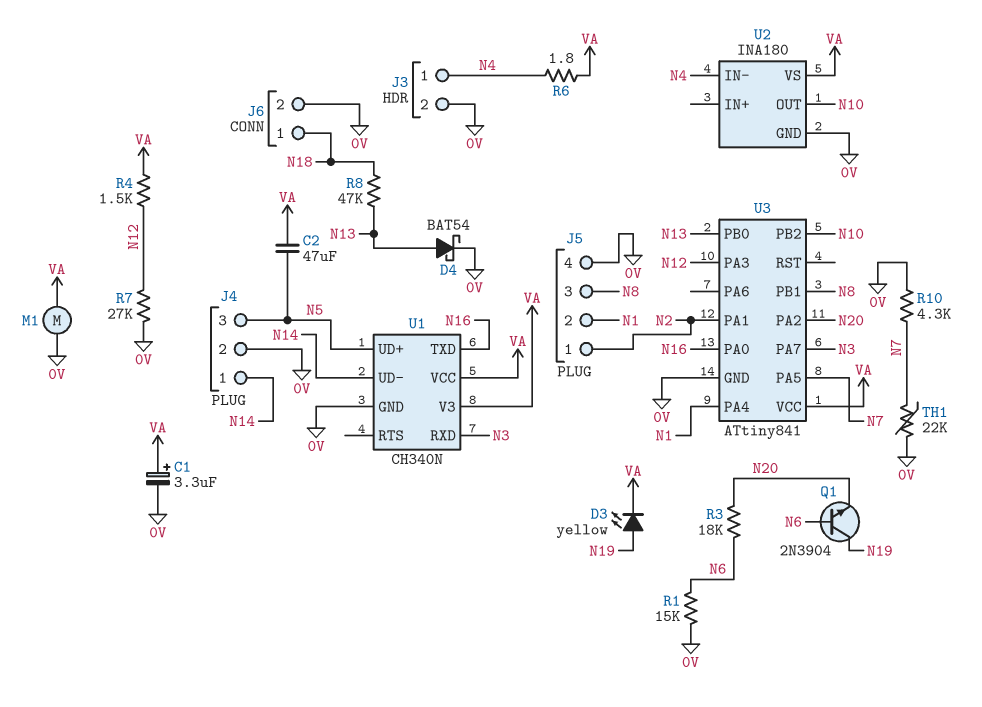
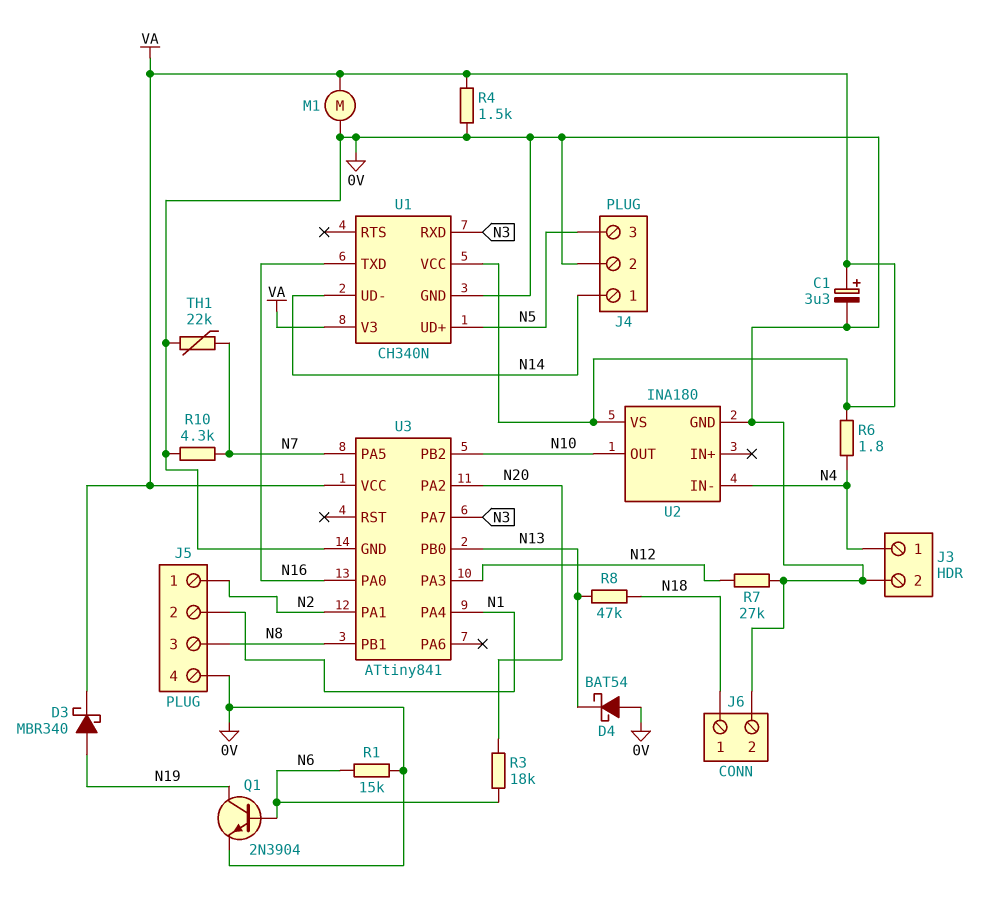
C2: 47uF (N5, VA) -> none
D3: LED yellow (A N19, K VA) -> schottky MBR340 (A N19, K VA)
D4: schottky BAT54 (A N13, K 0V) -> schottky BAT54 (A 0V, K N13)
Q1: NPN 2N3904 (B N6, C N19, E N20) -> NPN 2N3904 (B N6, C N19, E 0V)
R4: 1.5k (N12, VA) -> 1.5k (0V, VA)

